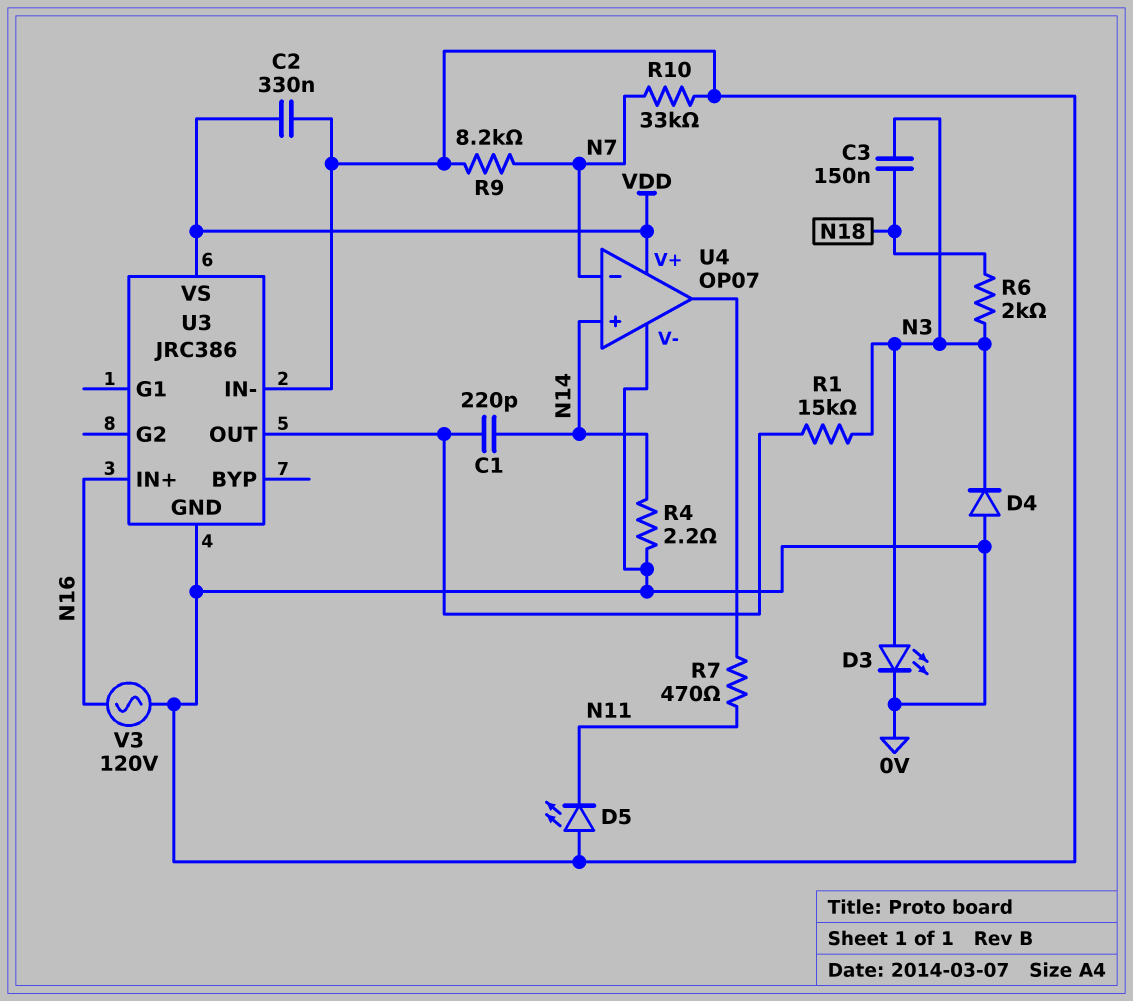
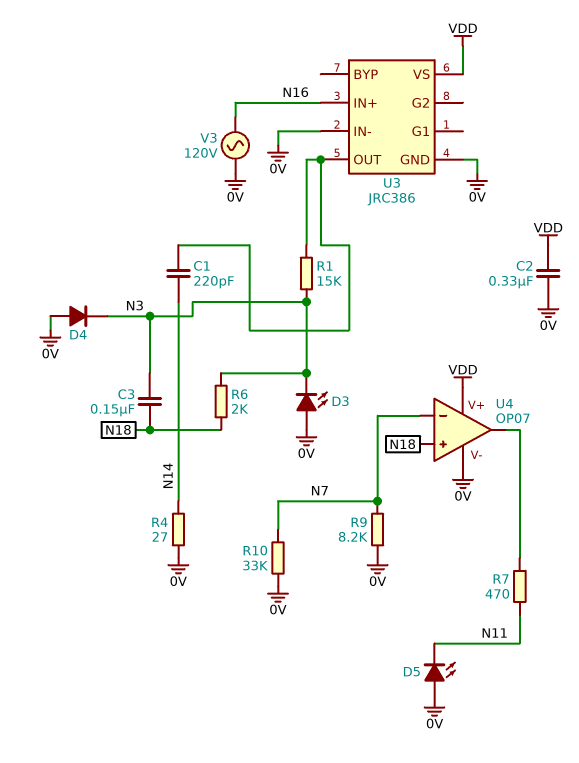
D3: LED (A N3, K 0V) -> LED (A 0V, K N3)
R4: 2.2 (0V, N14) -> 27 (0V, N14)
U4 pin in+: N14 -> N18

